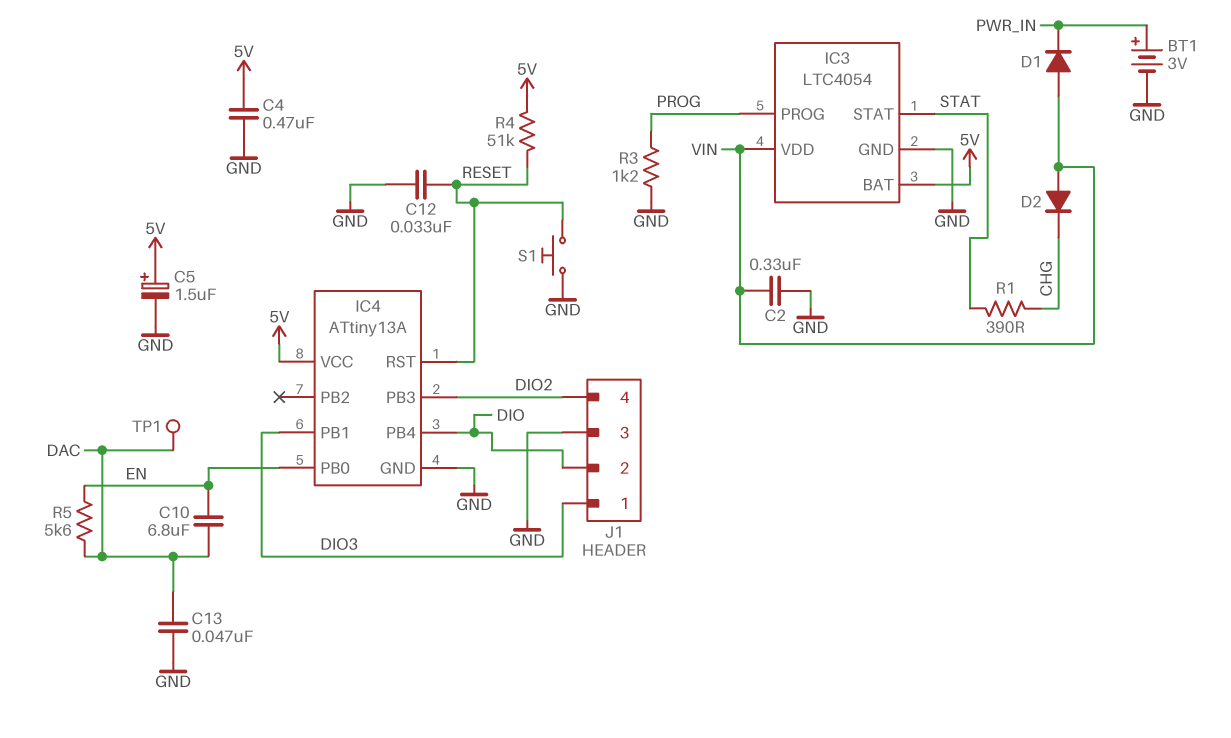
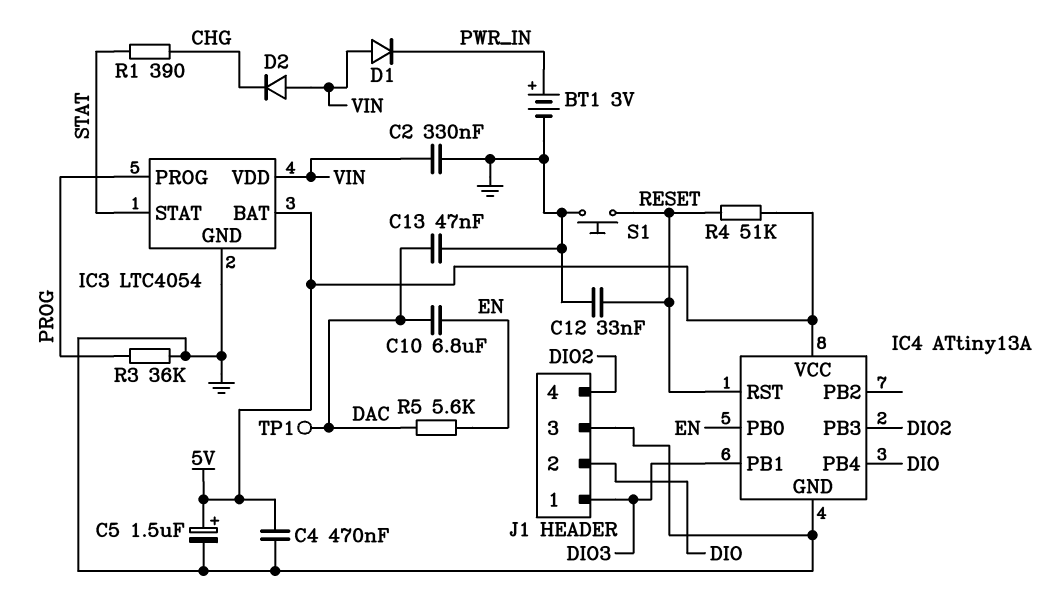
R3: 1.2k (GND, PROG) -> 36k (GND, PROG)

